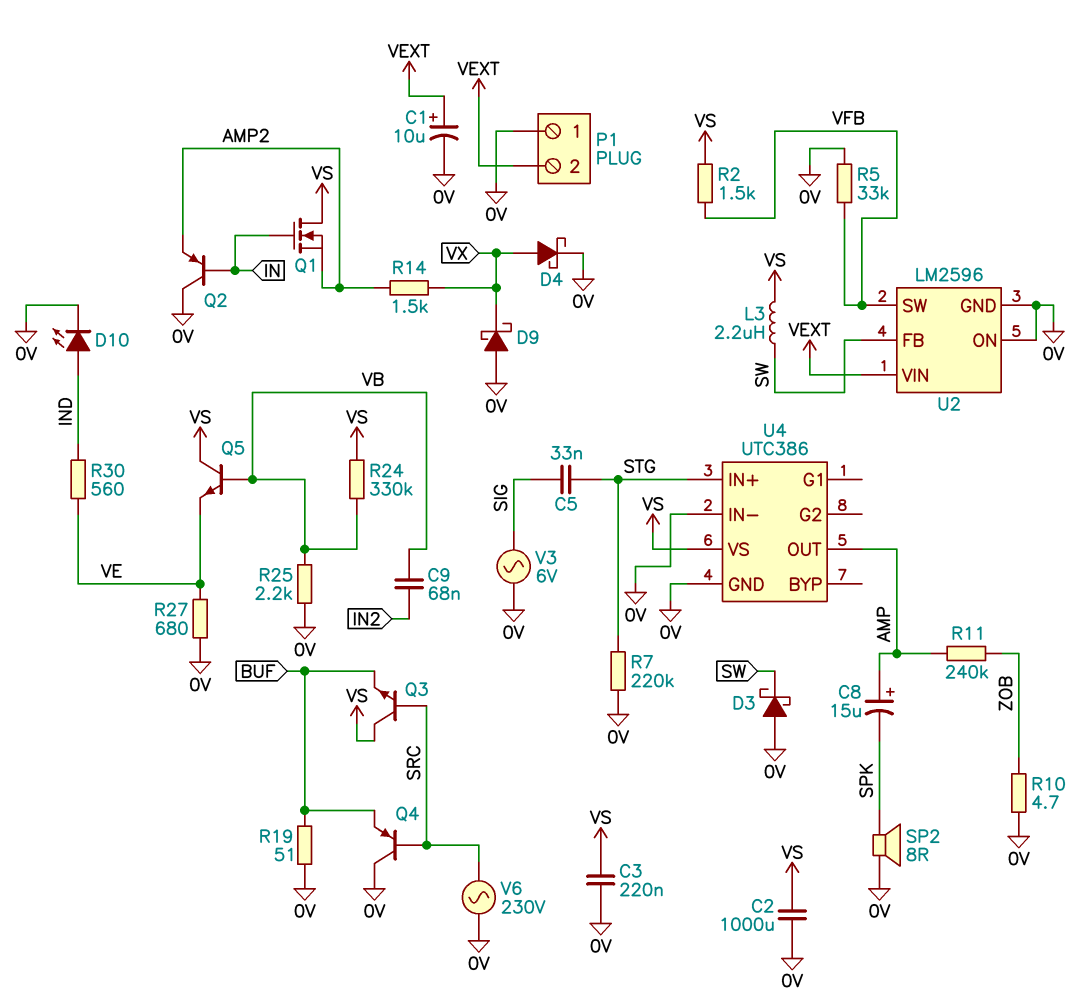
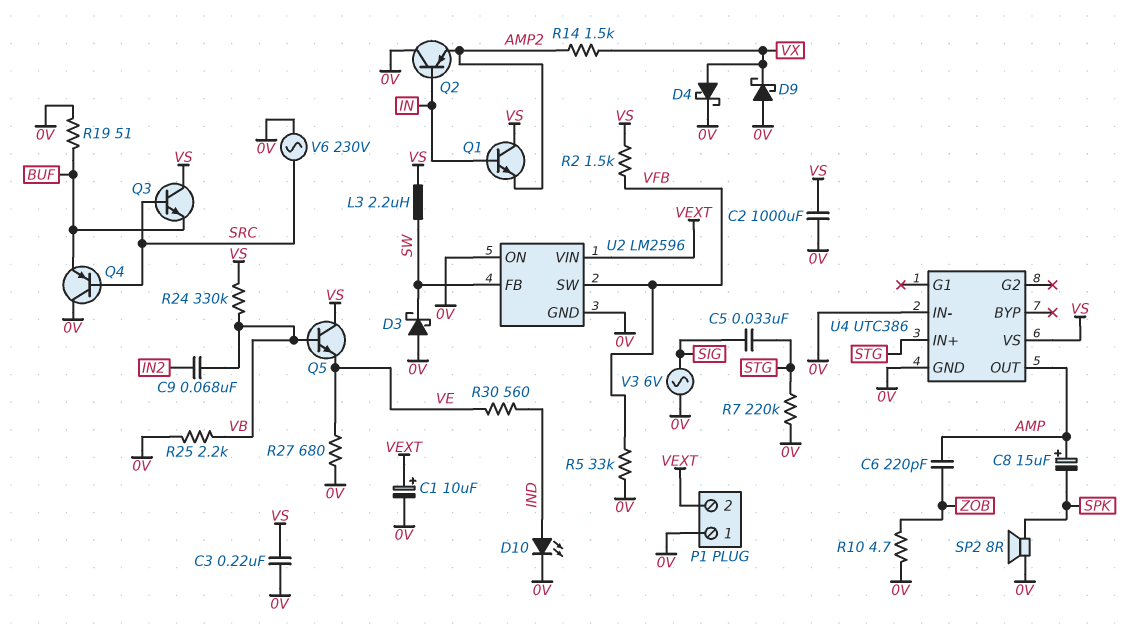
C6: none -> 220pF (AMP, ZOB)
Q1: NMOS (G IN, D VS, S AMP2) -> NPN (B IN, C VS, E AMP2)
R11: 240k (AMP, ZOB) -> none

